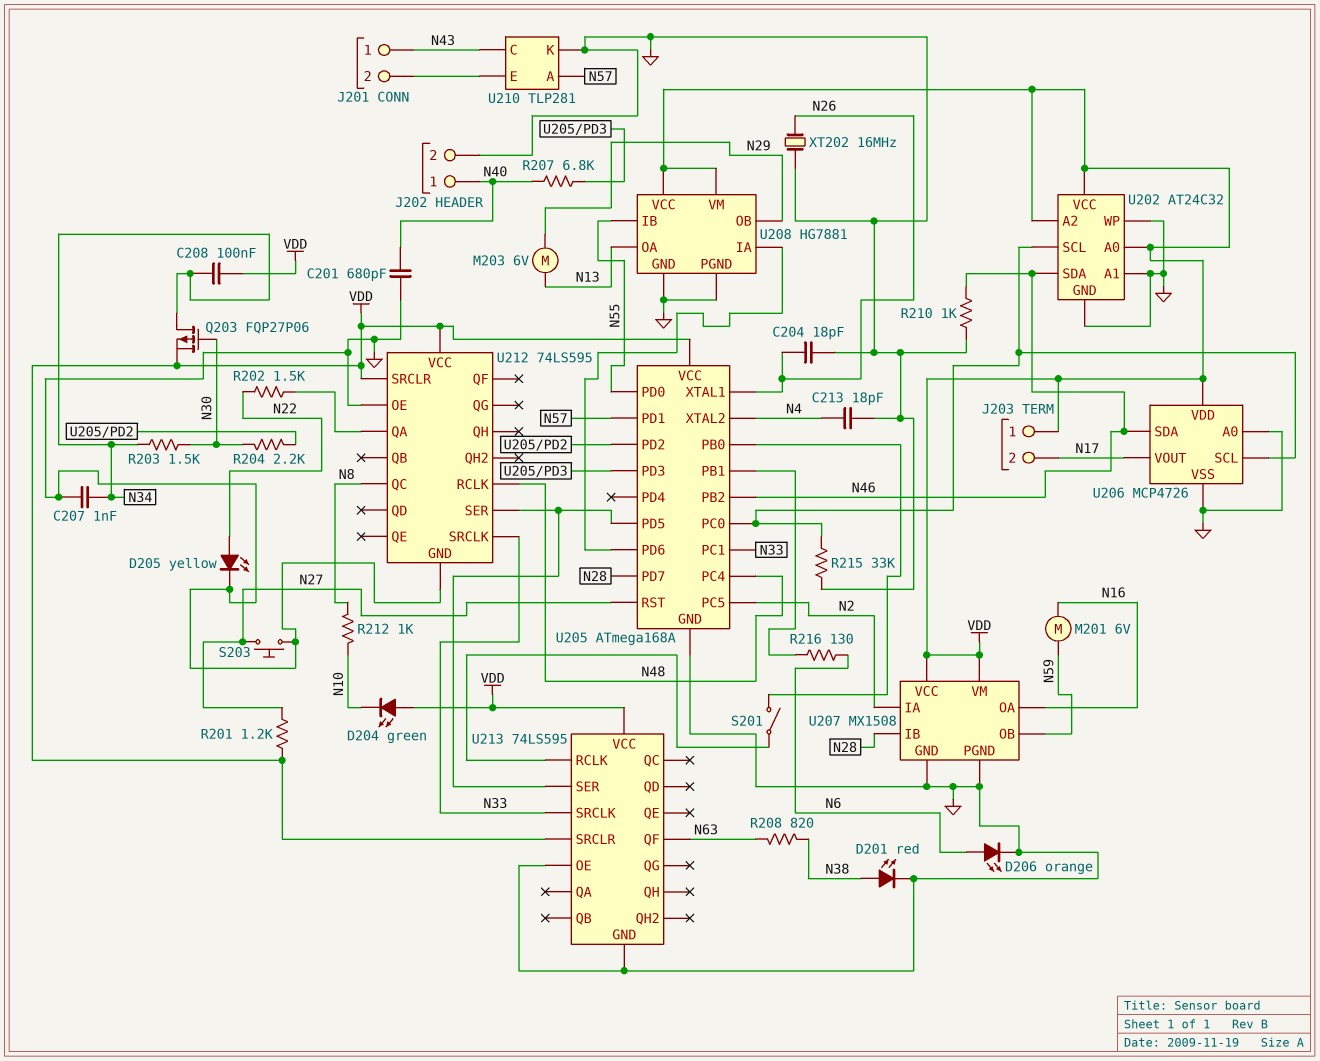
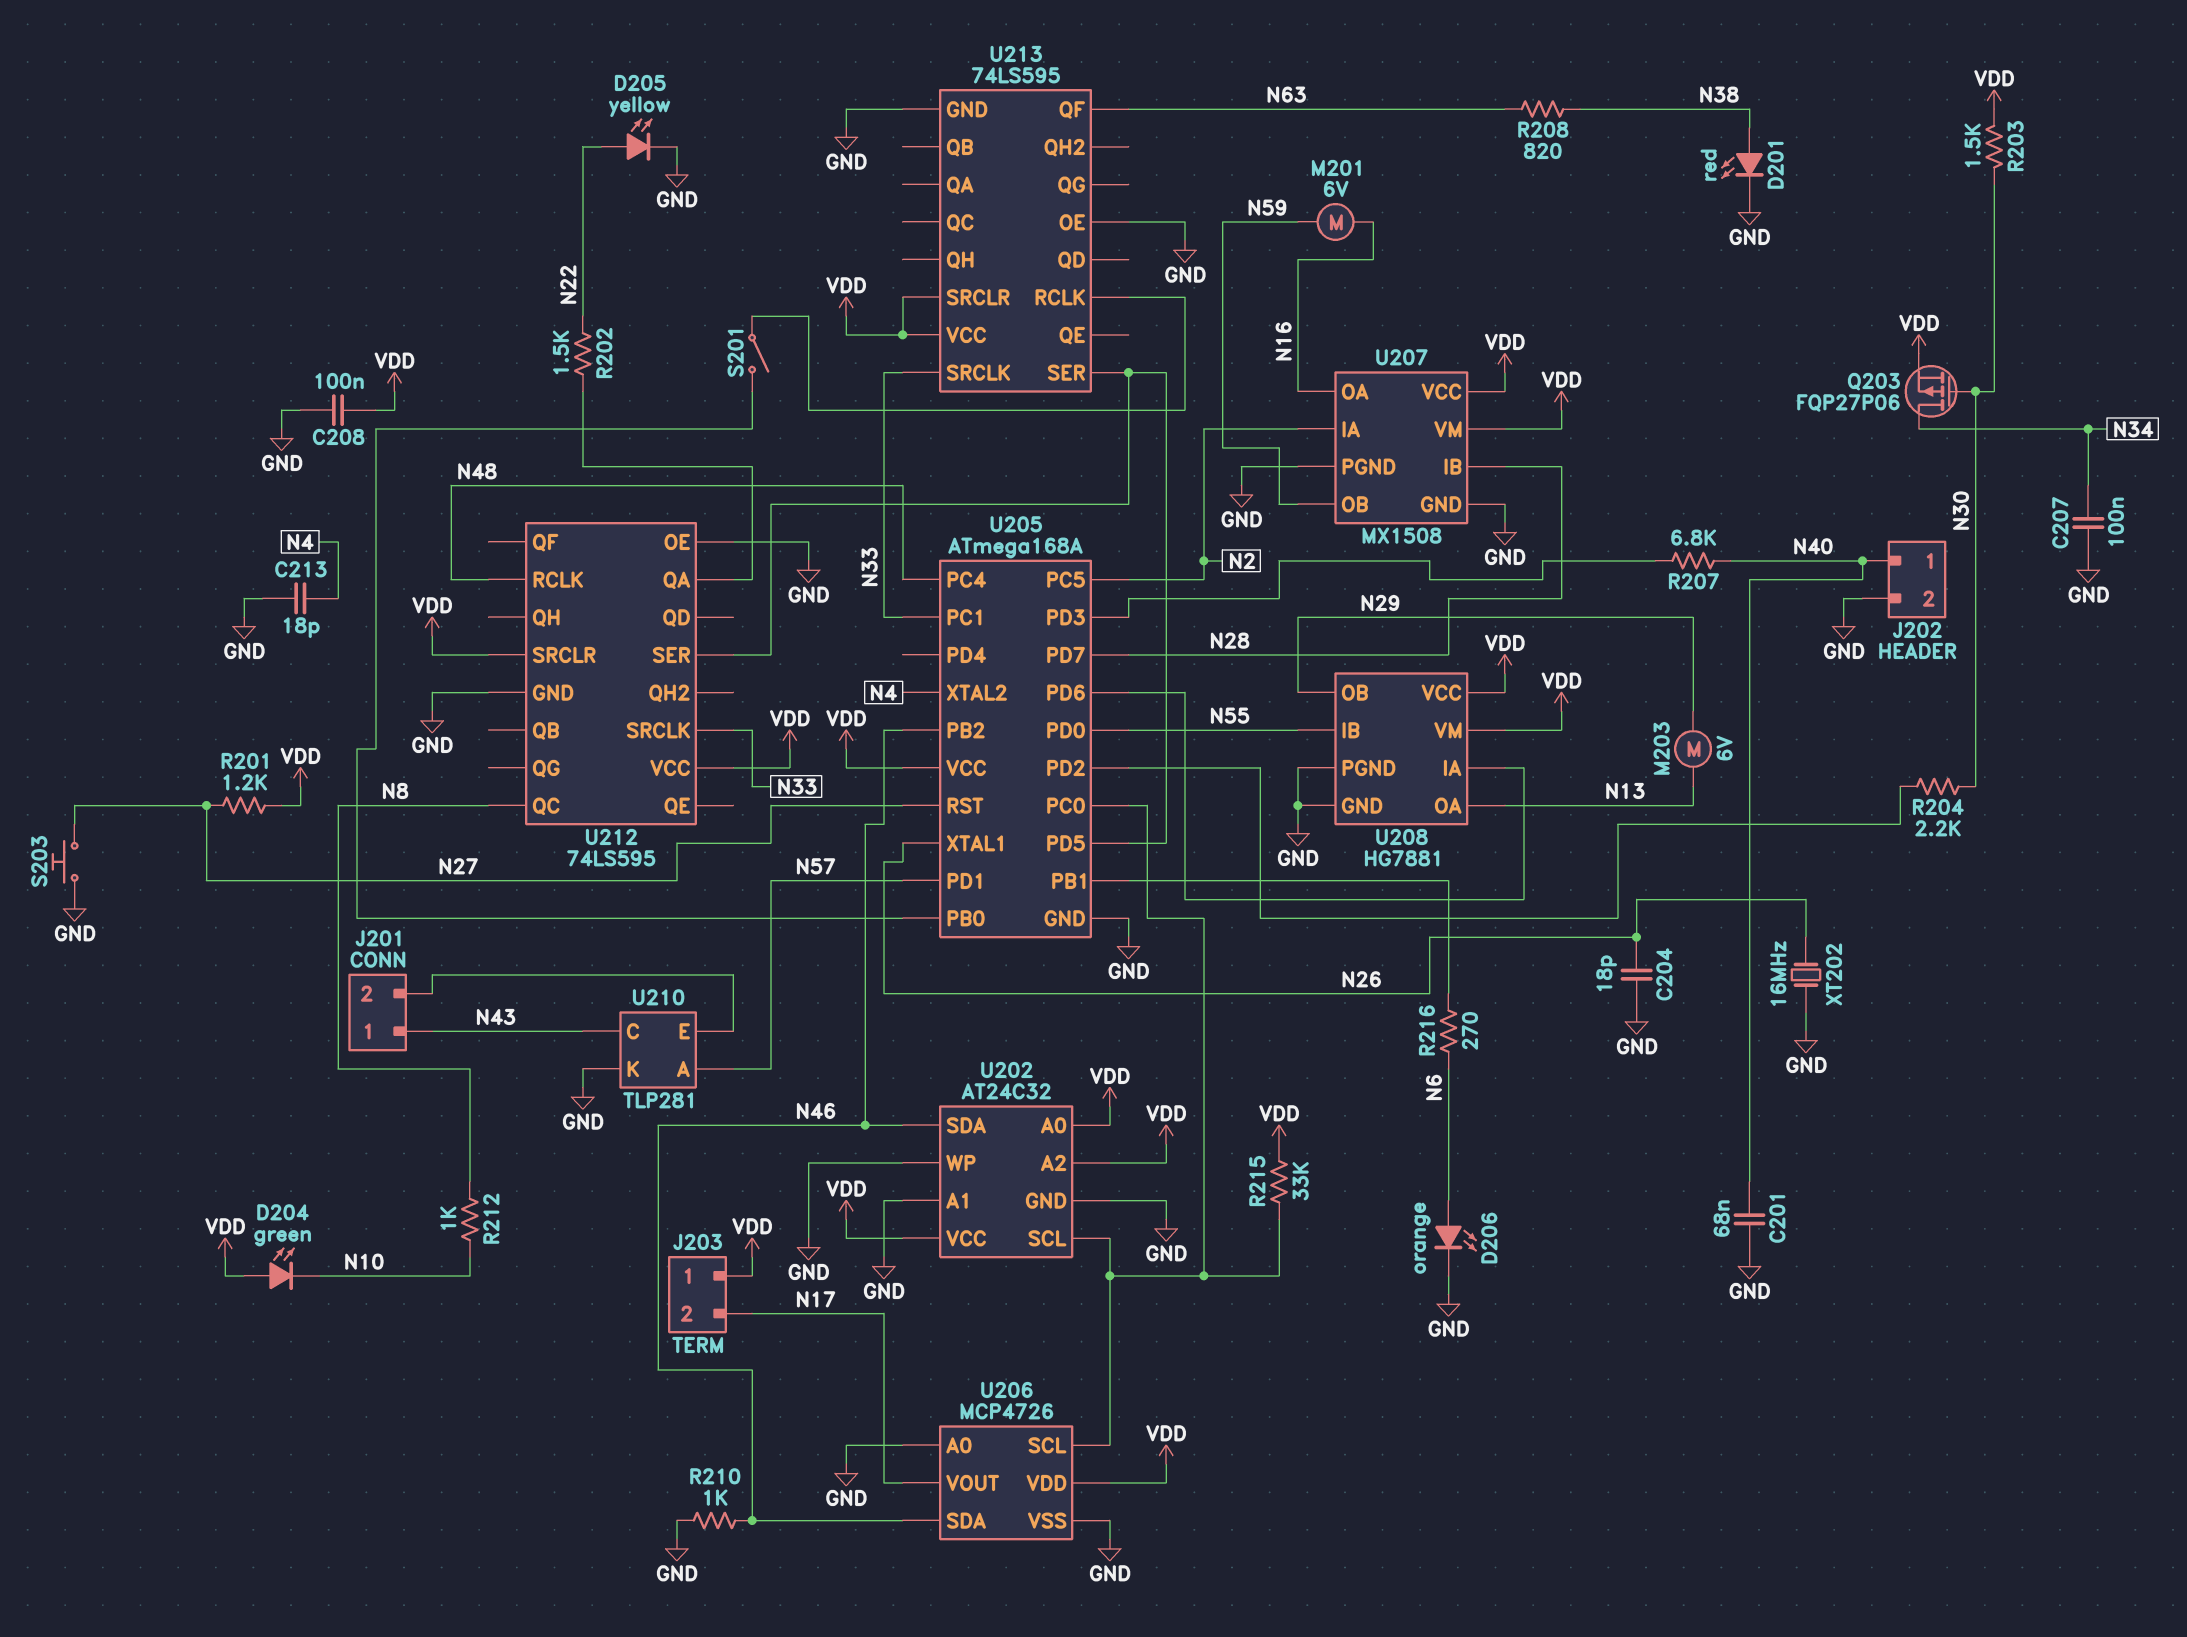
C201: 680pF (GND, N40) -> 68nF (GND, N40)
C207: 1nF (GND, N34) -> 100nF (GND, N34)
C208: 100nF (N34, VDD) -> 100nF (GND, VDD)
R203: 1.5k (N30, N34) -> 1.5k (N30, VDD)
R215: 33k (GND, U202/SCL) -> 33k (U202/SCL, VDD)
R216: 130 (N6, U205/PB1) -> 270 (N6, U205/PB1)

